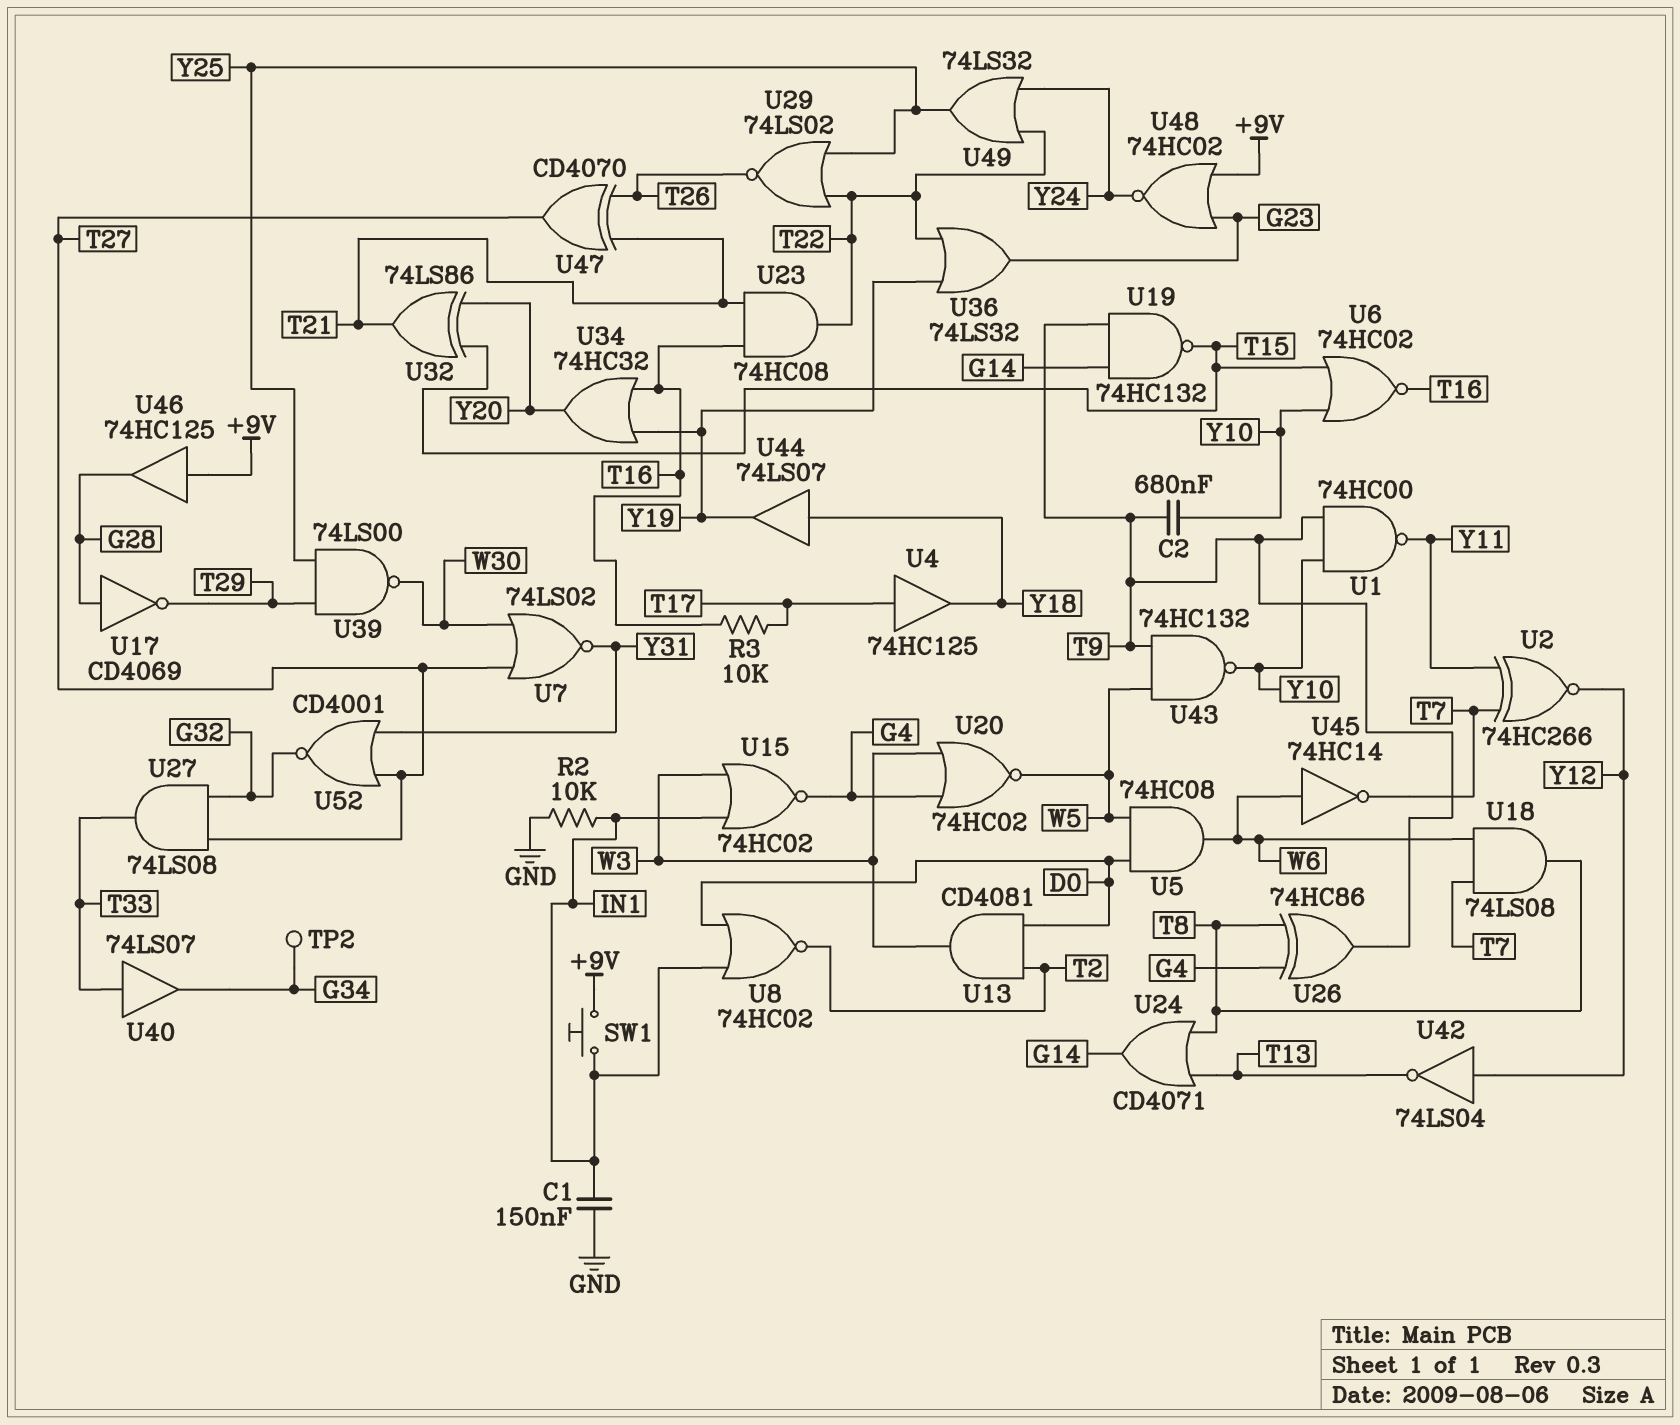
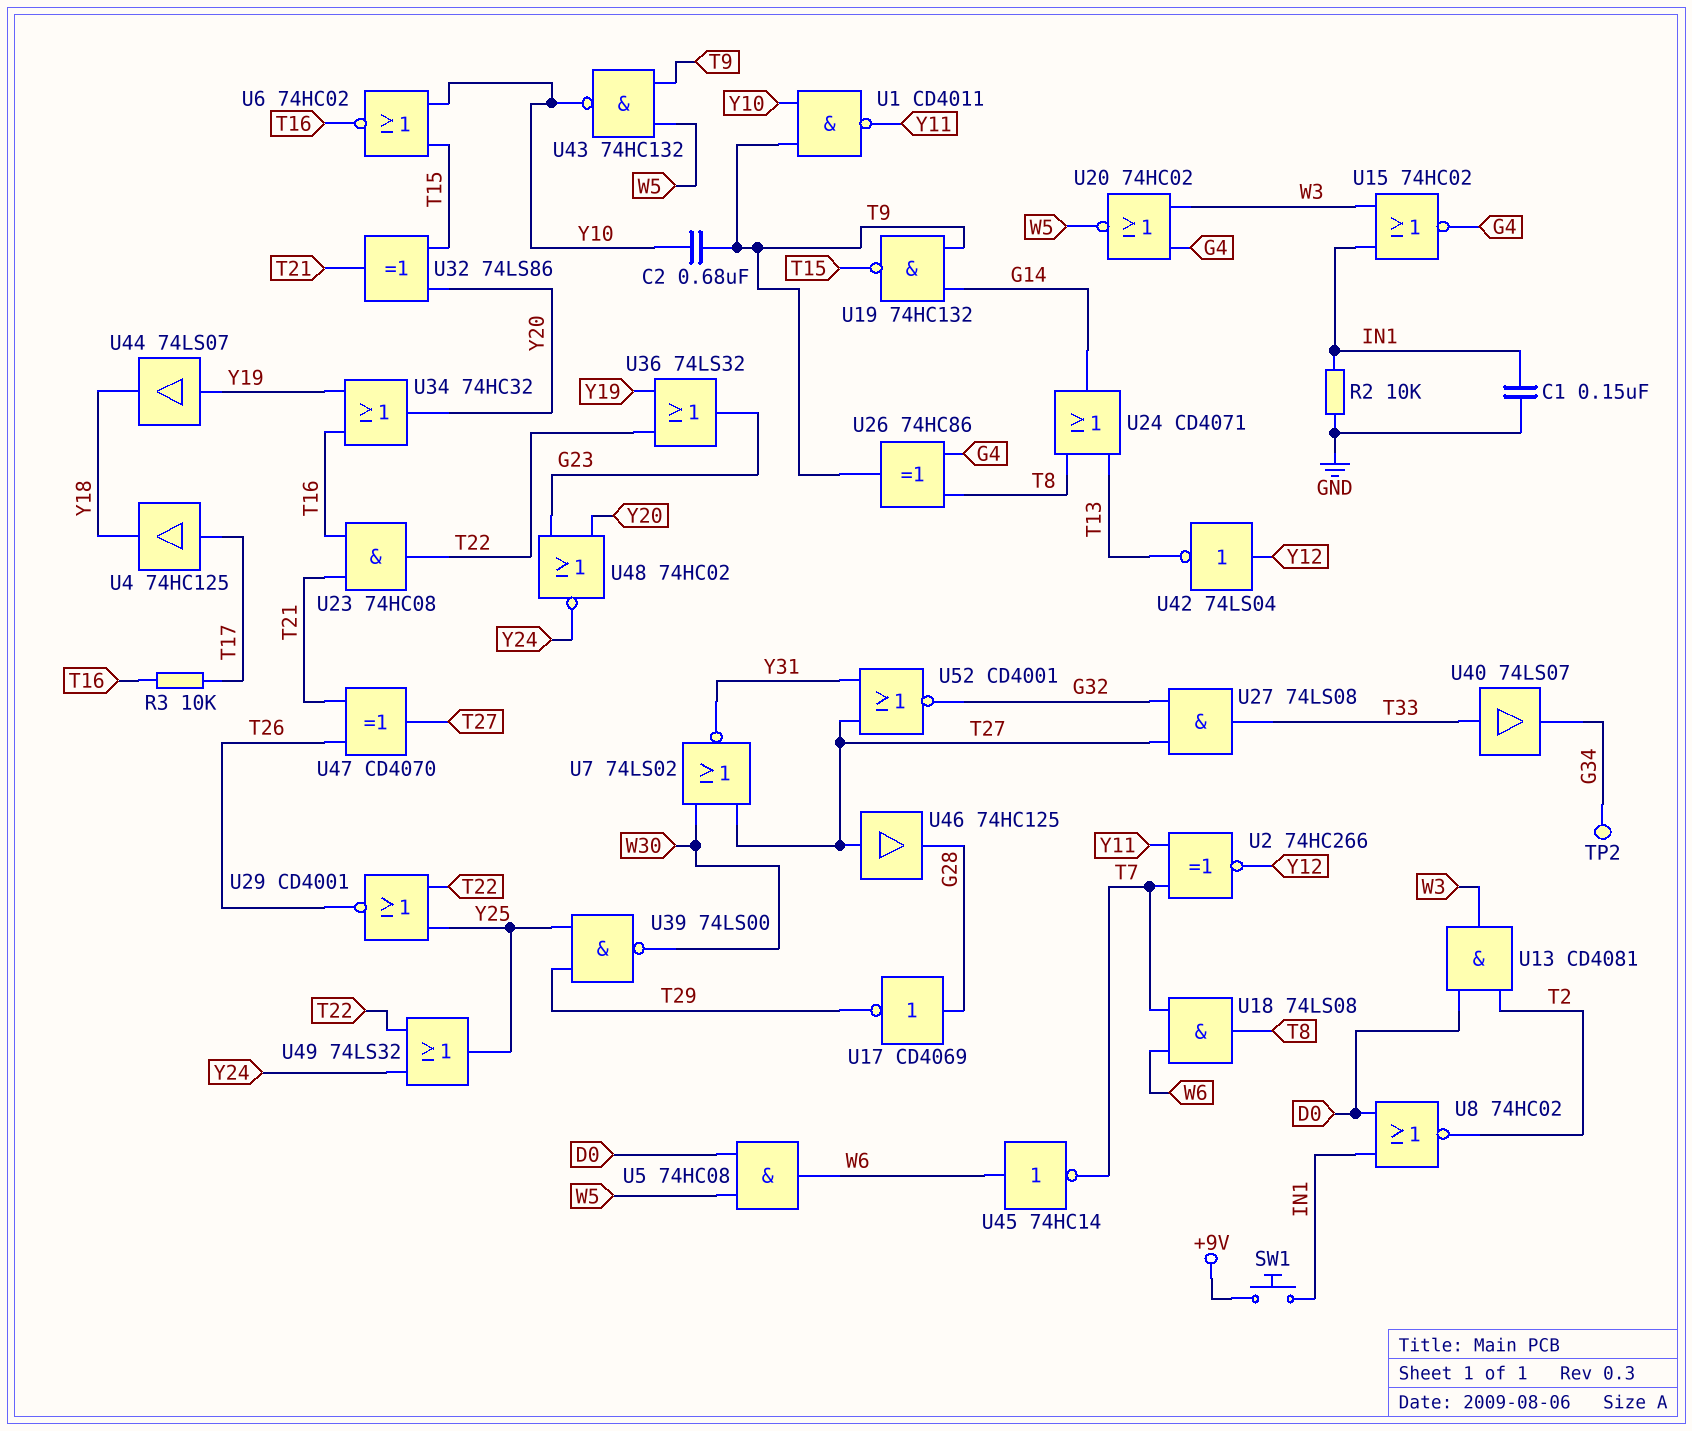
U1: NAND 74HC00 (in T9, in Y10, out Y11) -> NAND CD4011 (in T9, in Y10, out Y11)
U29: NOR 74LS02 (in T22, in Y25, out T26) -> NOR CD4001 (in T22, in Y25, out T26)
U44: buffer 74LS07 (in Y18, out Y19) -> buffer 74LS07 (in Y19, out Y18)
U46: buffer 74HC125 (in +9V, out G28) -> buffer 74HC125 (in T27, out G28)
U48: NOR 74HC02 (in +9V, in G23, out Y24) -> NOR 74HC02 (in G23, in Y20, out Y24)

